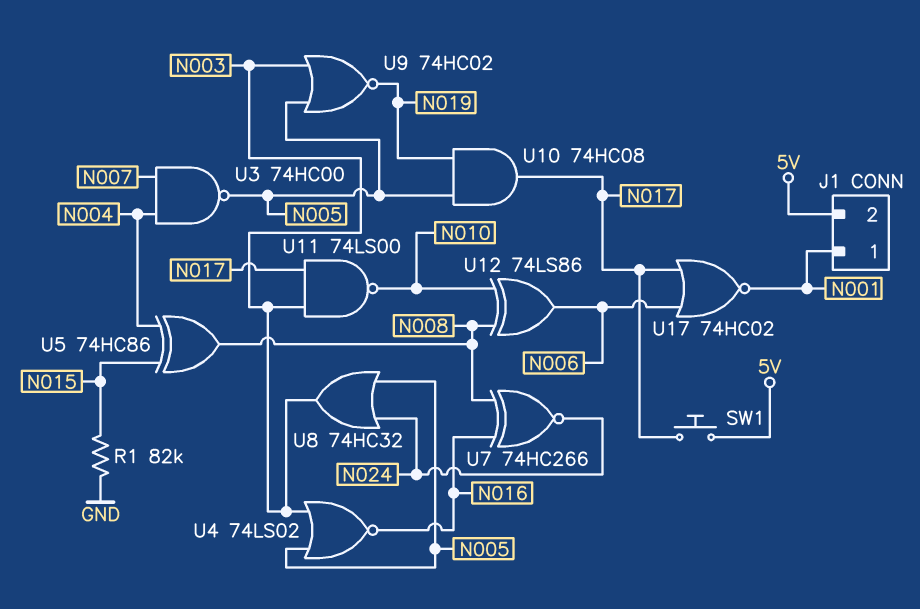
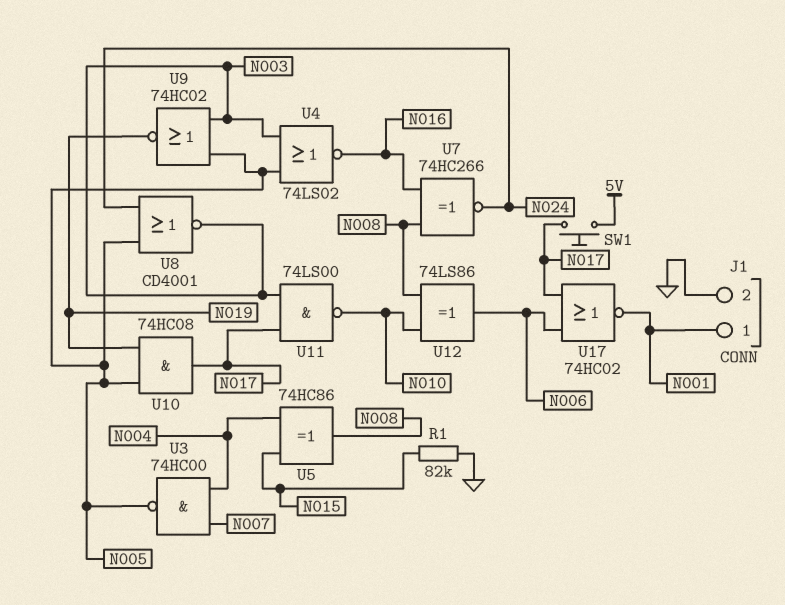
J1 pin 2: 5V -> GND
U8: OR 74HC32 (in N005, in N024, out N003) -> NOR CD4001 (in N005, in N024, out N003)

